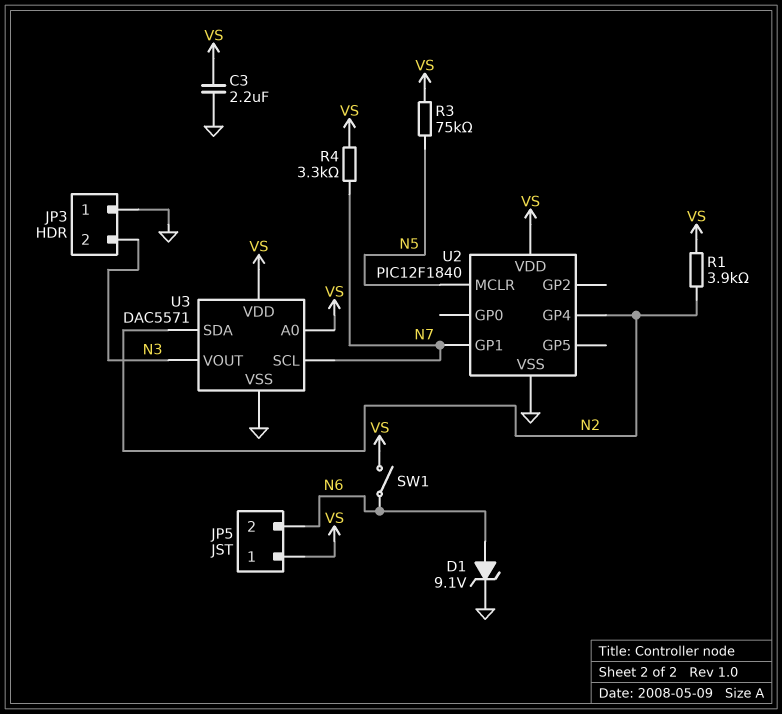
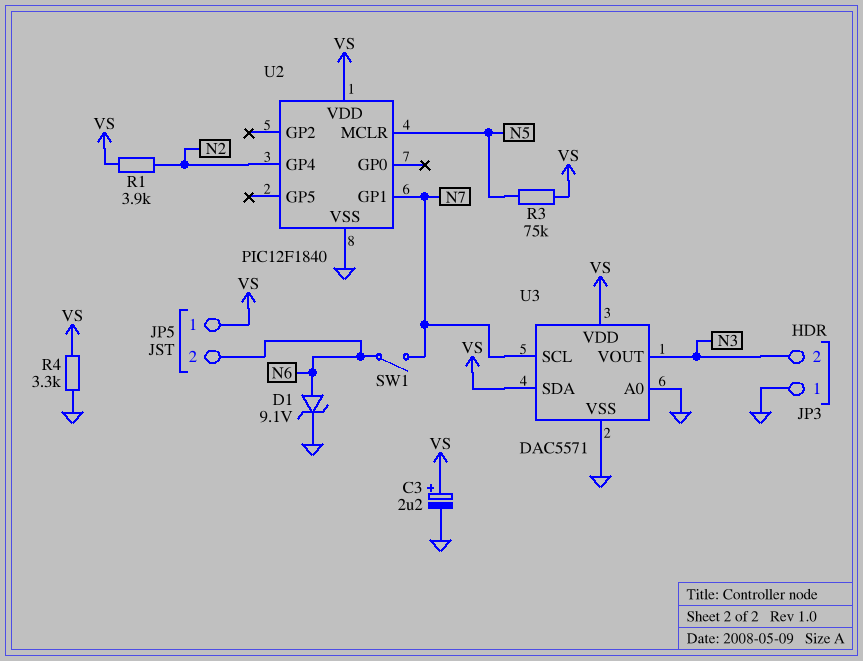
C3: 2.2uF (GND, VS) -> 2.2uF (plus VS, minus GND)
R4: 3.3k (N7, VS) -> 3.3k (GND, VS)
SW1: switch (N6, VS) -> switch (N6, N7)
U3 pin A0: VS -> GND
U3 pin SDA: N2 -> VS

